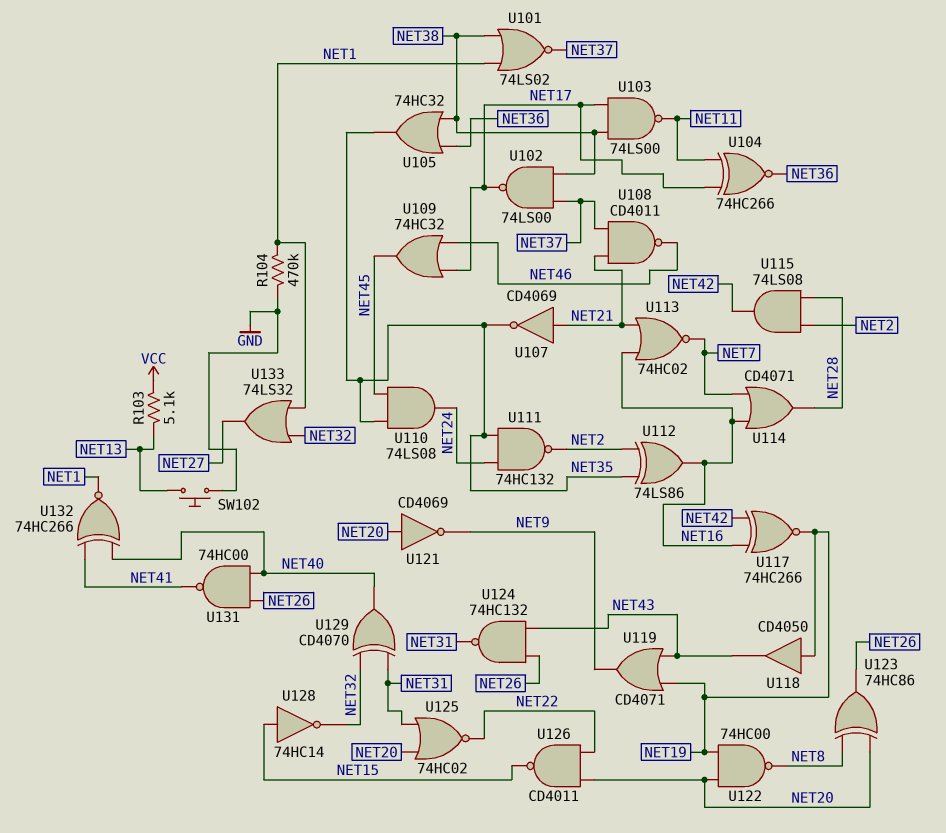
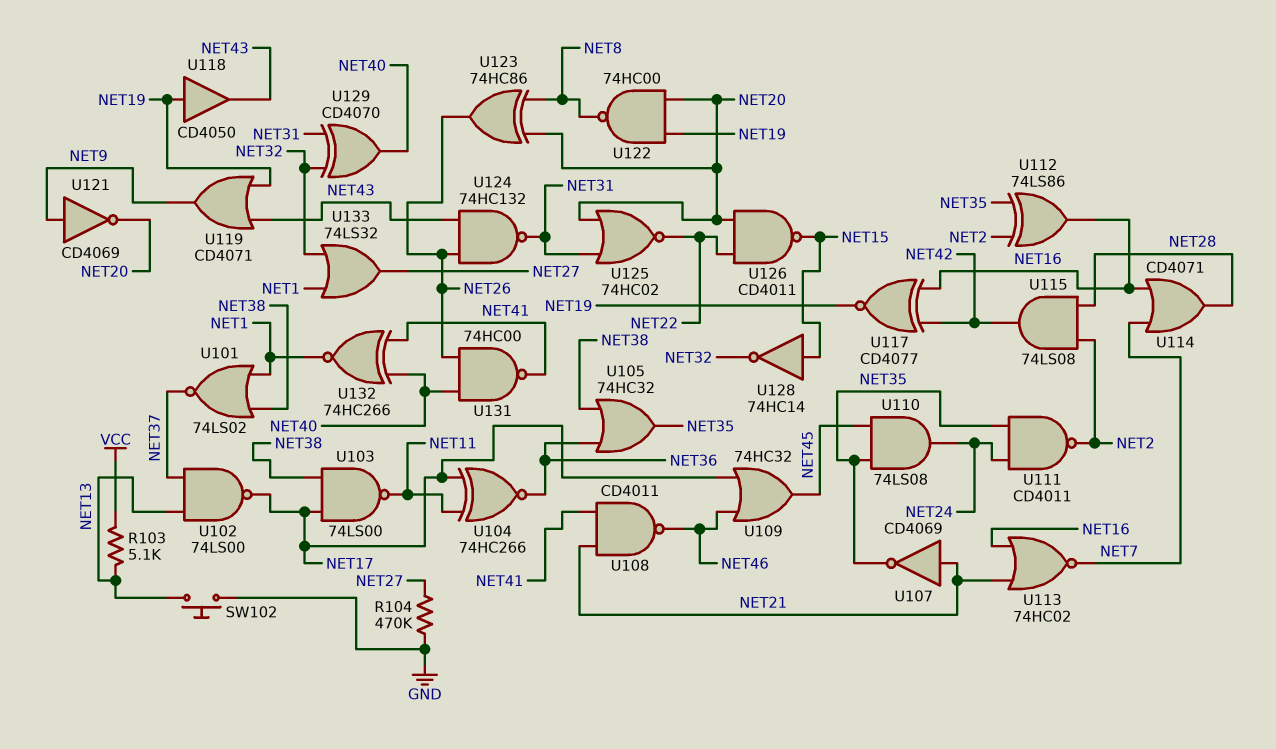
R104: 470k (GND, NET1) -> 470k (GND, NET27)
U102: NAND 74LS00 (in NET37, in NET38, out NET17) -> NAND 74LS00 (in NET13, in NET37, out NET17)
U108: NAND CD4011 (in NET21, in NET37, out NET46) -> NAND CD4011 (in NET21, in NET41, out NET46)
U111: NAND 74HC132 (in NET24, in NET35, out NET2) -> NAND CD4011 (in NET24, in NET35, out NET2)
U117: XNOR 74HC266 (in NET16, in NET42, out NET19) -> XNOR CD4077 (in NET16, in NET42, out NET19)
U121: NOT CD4069 (in NET20, out NET9) -> NOT CD4069 (in NET9, out NET20)

